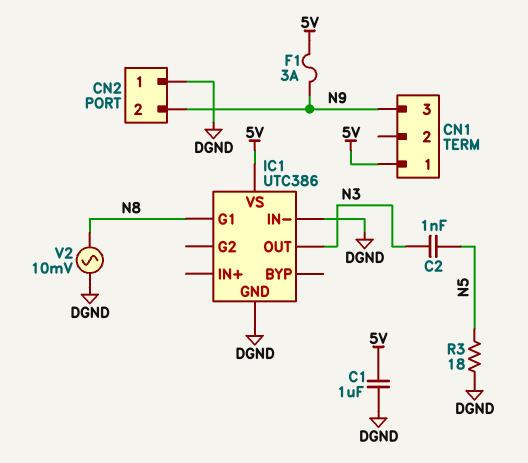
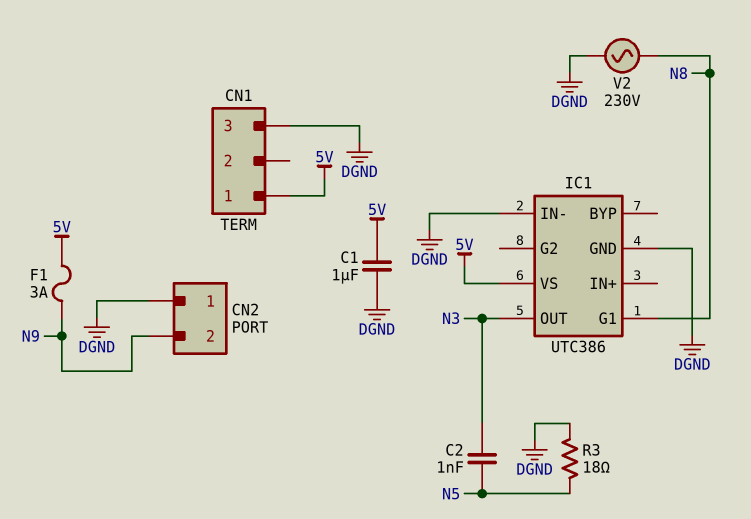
CN1 pin 3: N9 -> DGND
V2: AC 10mV (DGND, N8) -> AC 230V (DGND, N8)

